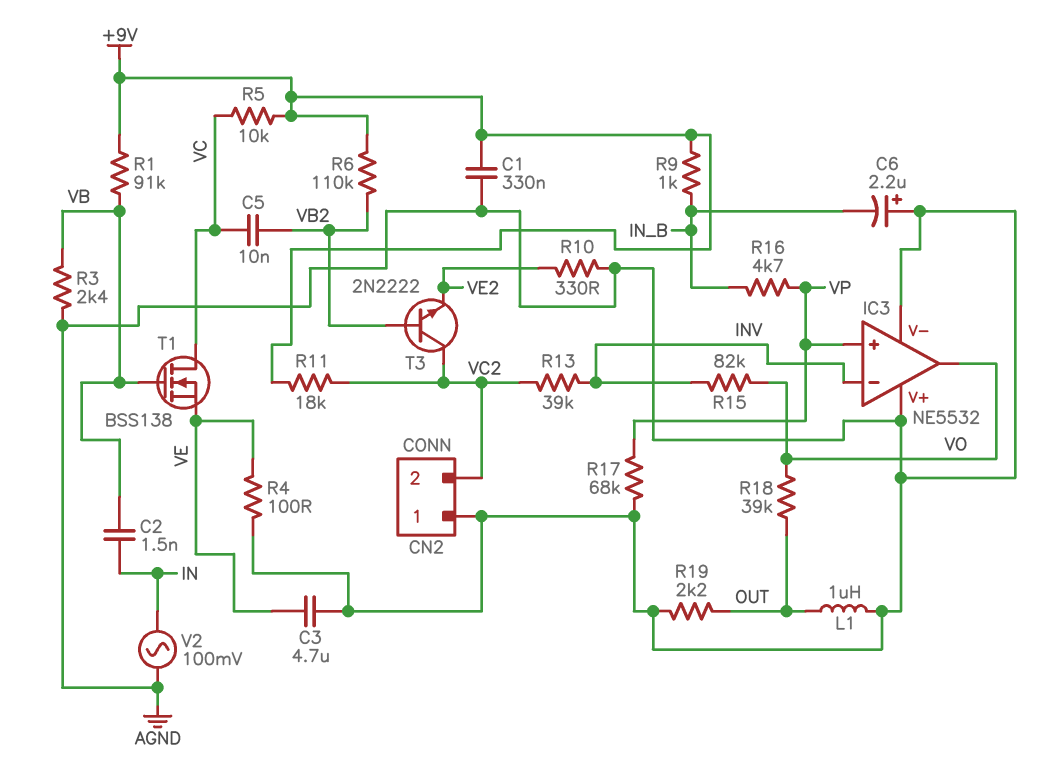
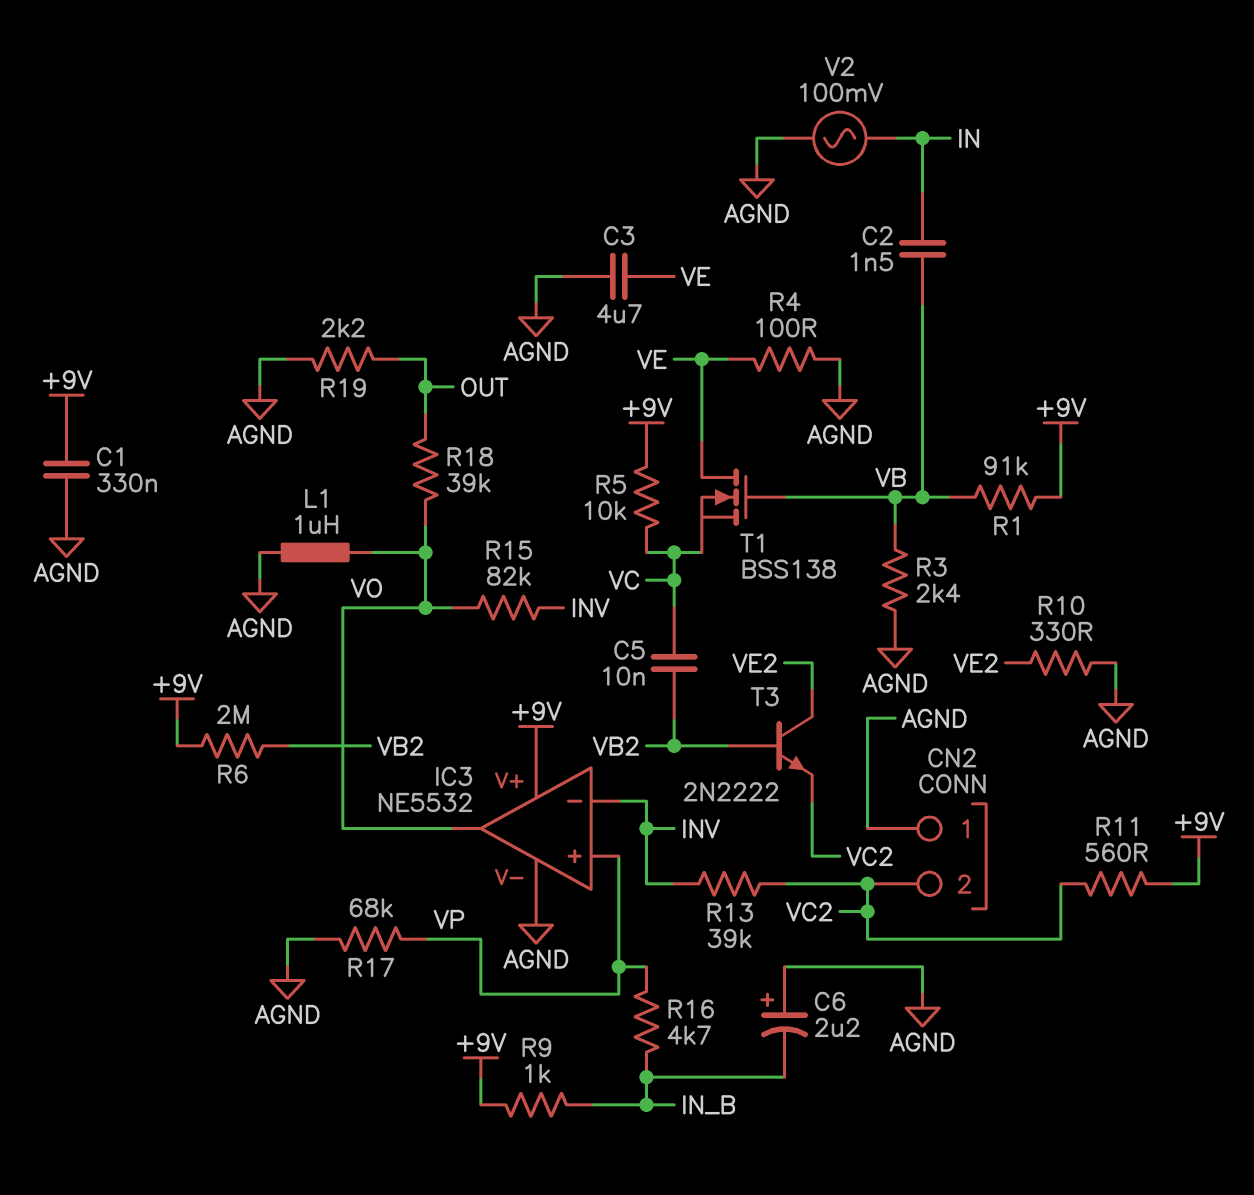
IC3 pin V+: AGND -> +9V
L1: 1uH (AGND, OUT) -> 1uH (AGND, VO)
R6: 110k (+9V, VB2) -> 2M (+9V, VB2)
R11: 18k (+9V, VC2) -> 560 (+9V, VC2)
T1: NMOS BSS138 (G VB, D VC, S VE) -> NMOS BSS138 (G VB, D VE, S VC)
T3: NPN 2N2222 (B VB2, C VC2, E VE2) -> NPN 2N2222 (B VB2, C VE2, E VC2)

